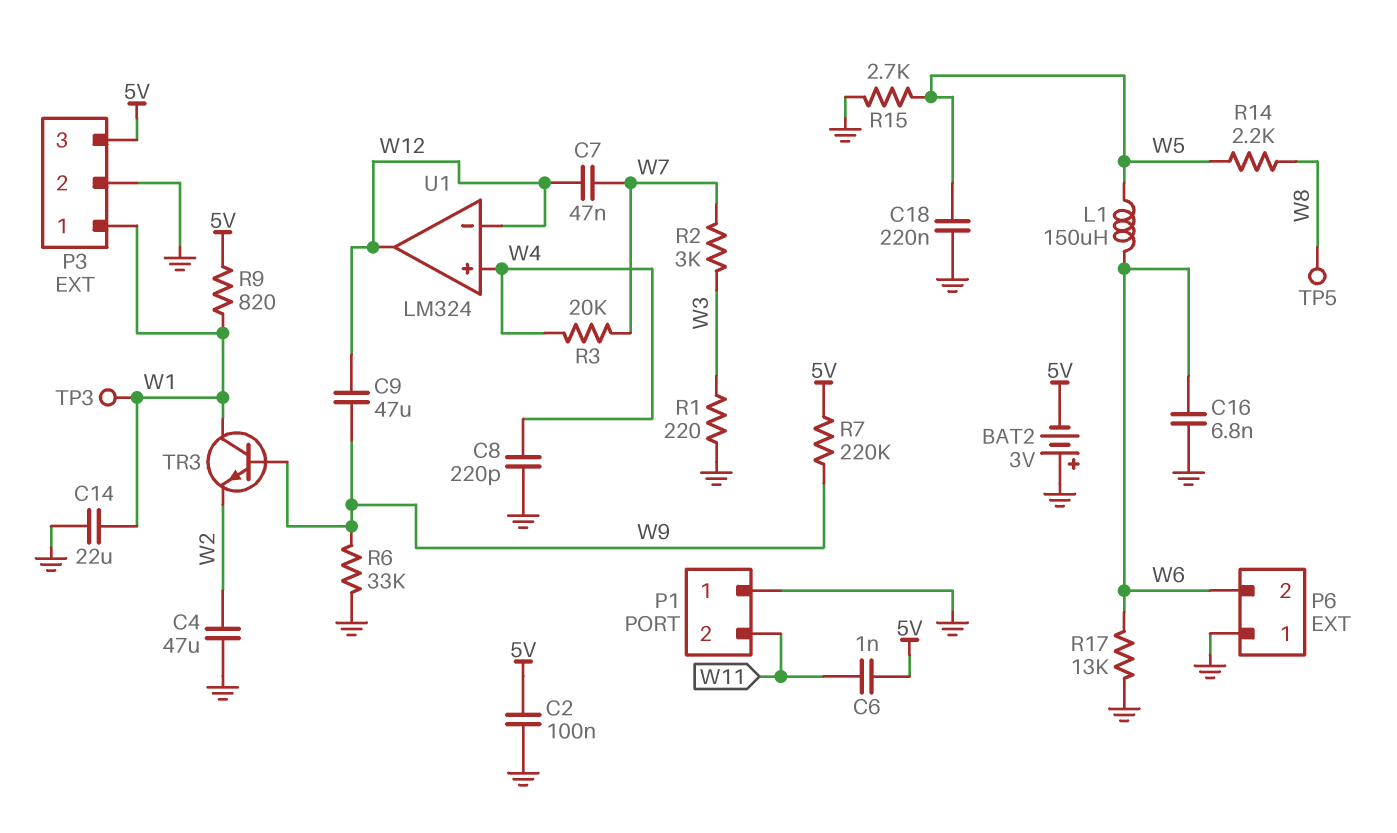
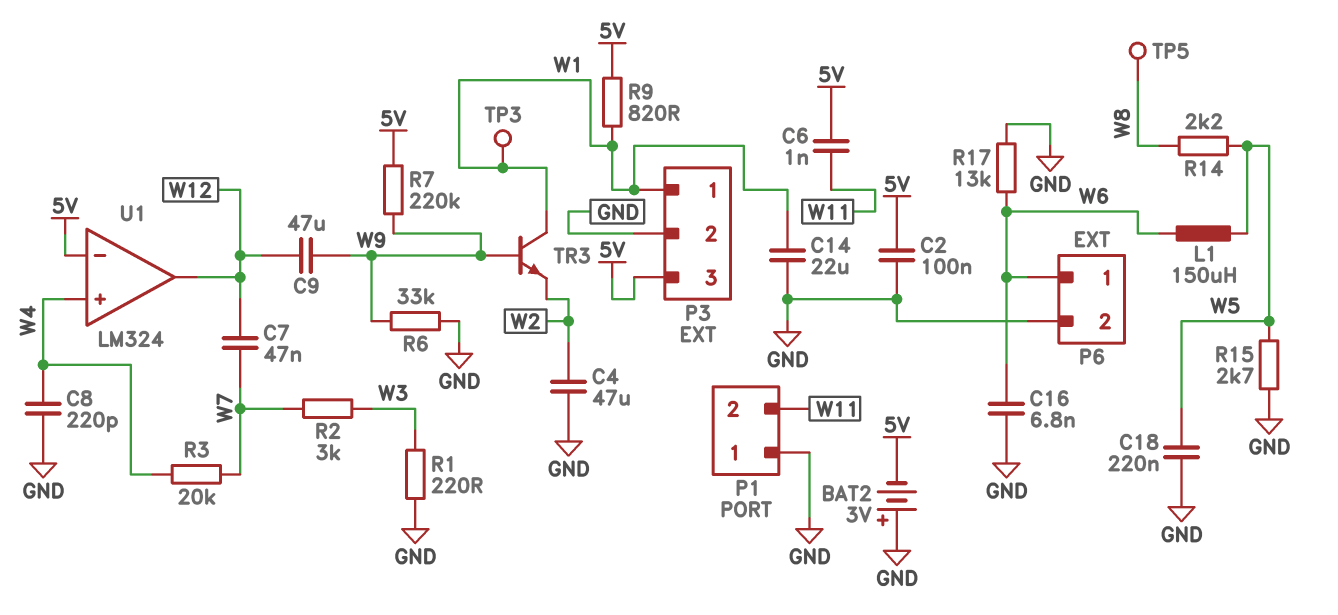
P6 pin 1: GND -> W6
P6 pin 2: W6 -> GND
U1 pin in-: W12 -> 5V

